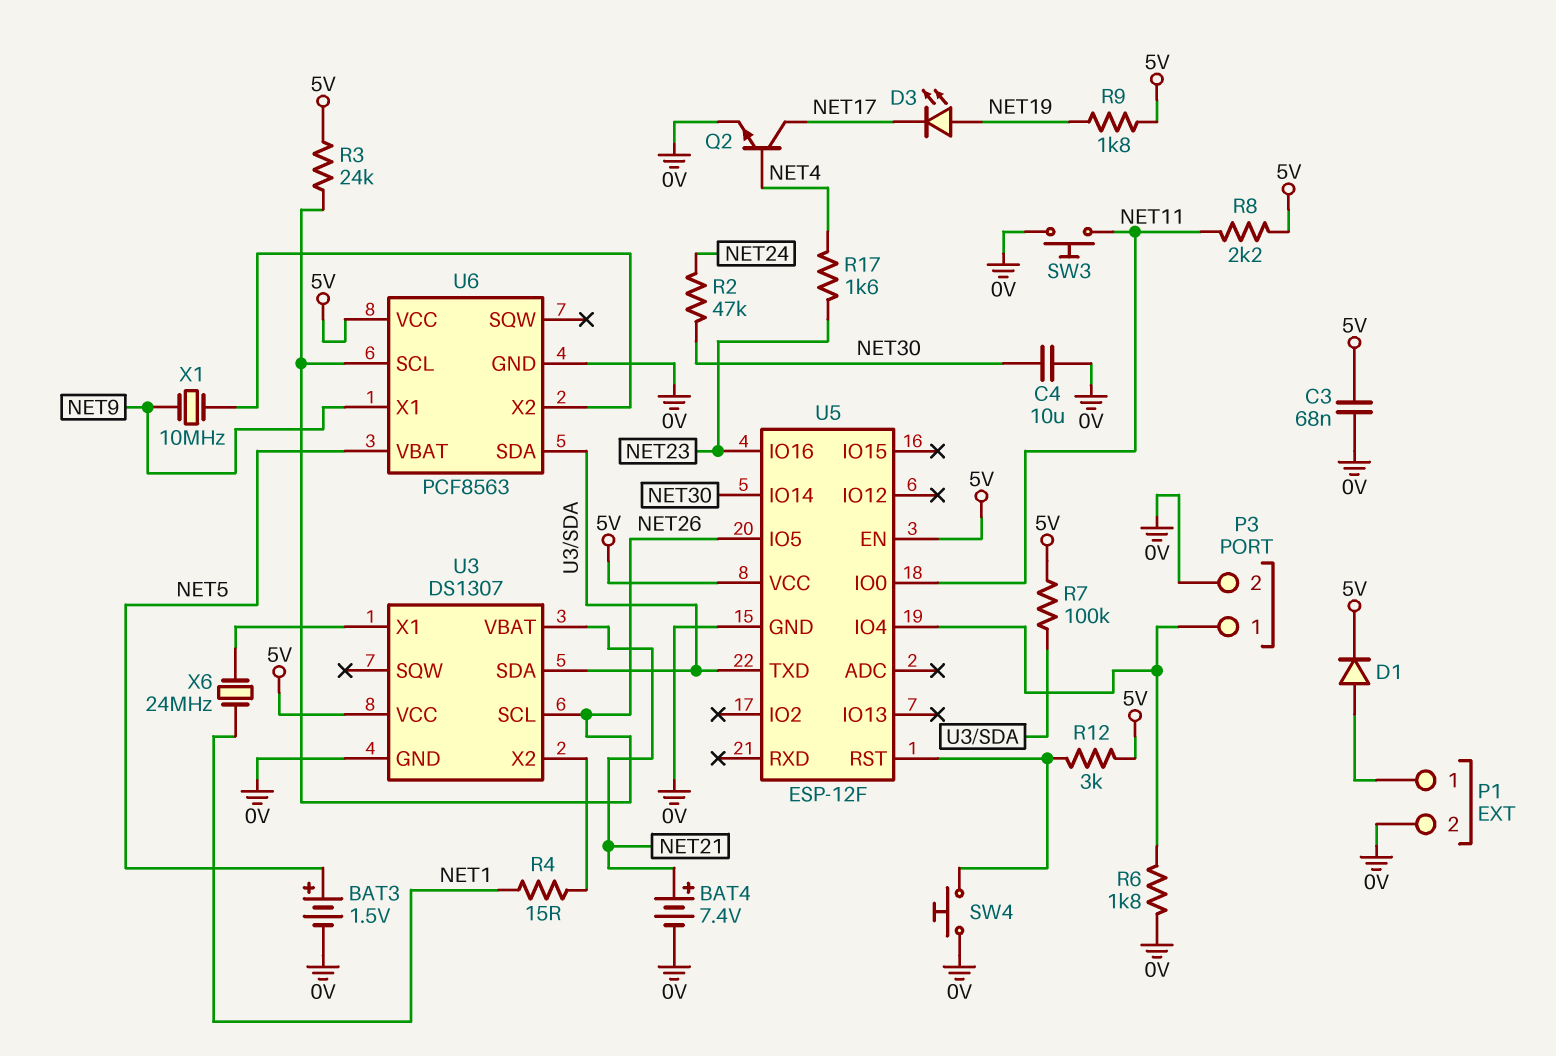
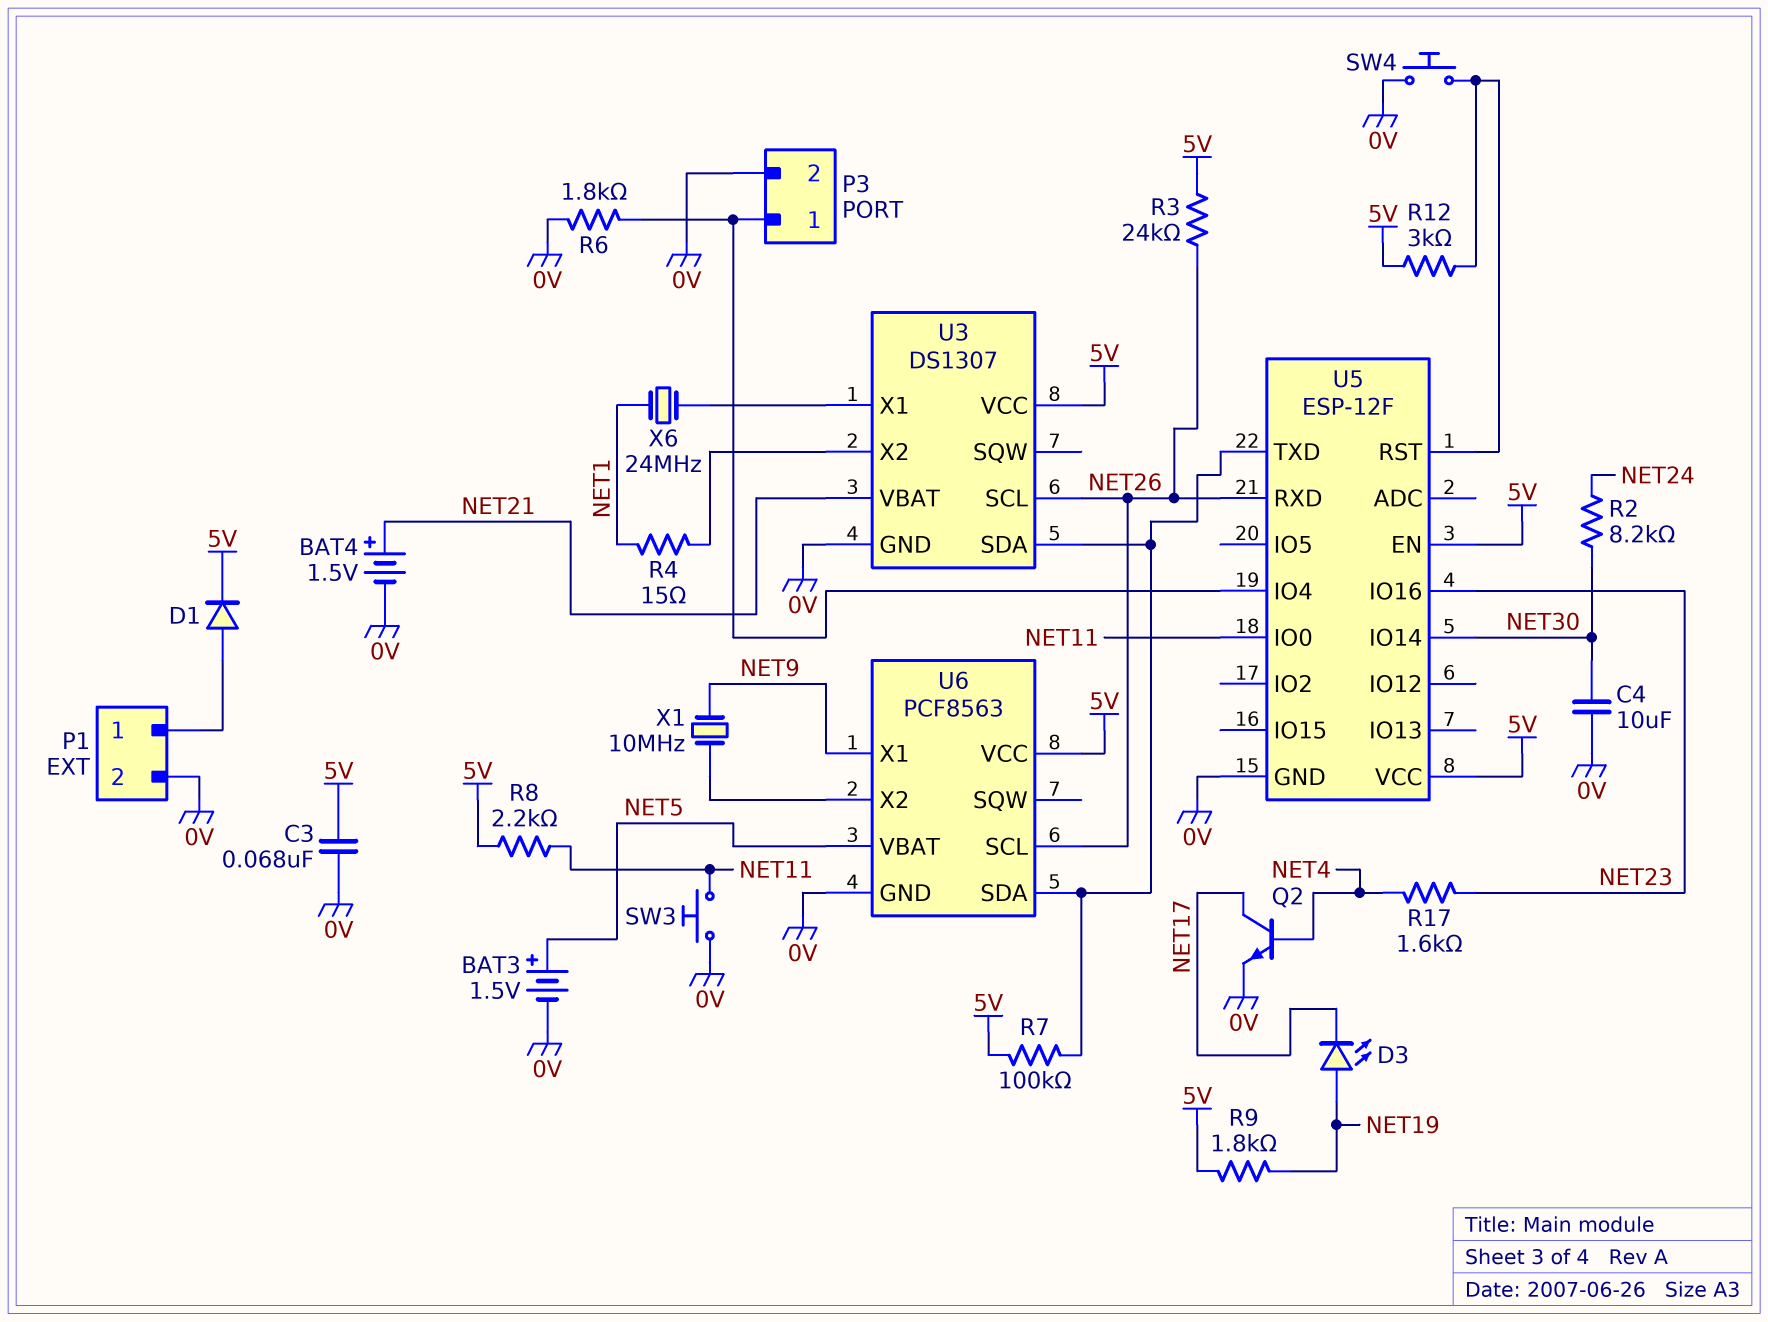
BAT4: 7.4V (plus NET21, minus 0V) -> 1.5V (plus NET21, minus 0V)
R2: 47k (NET24, NET30) -> 8.2k (NET24, NET30)
U5 pin IO5: NET26 -> none
U5 pin RXD: none -> NET26

